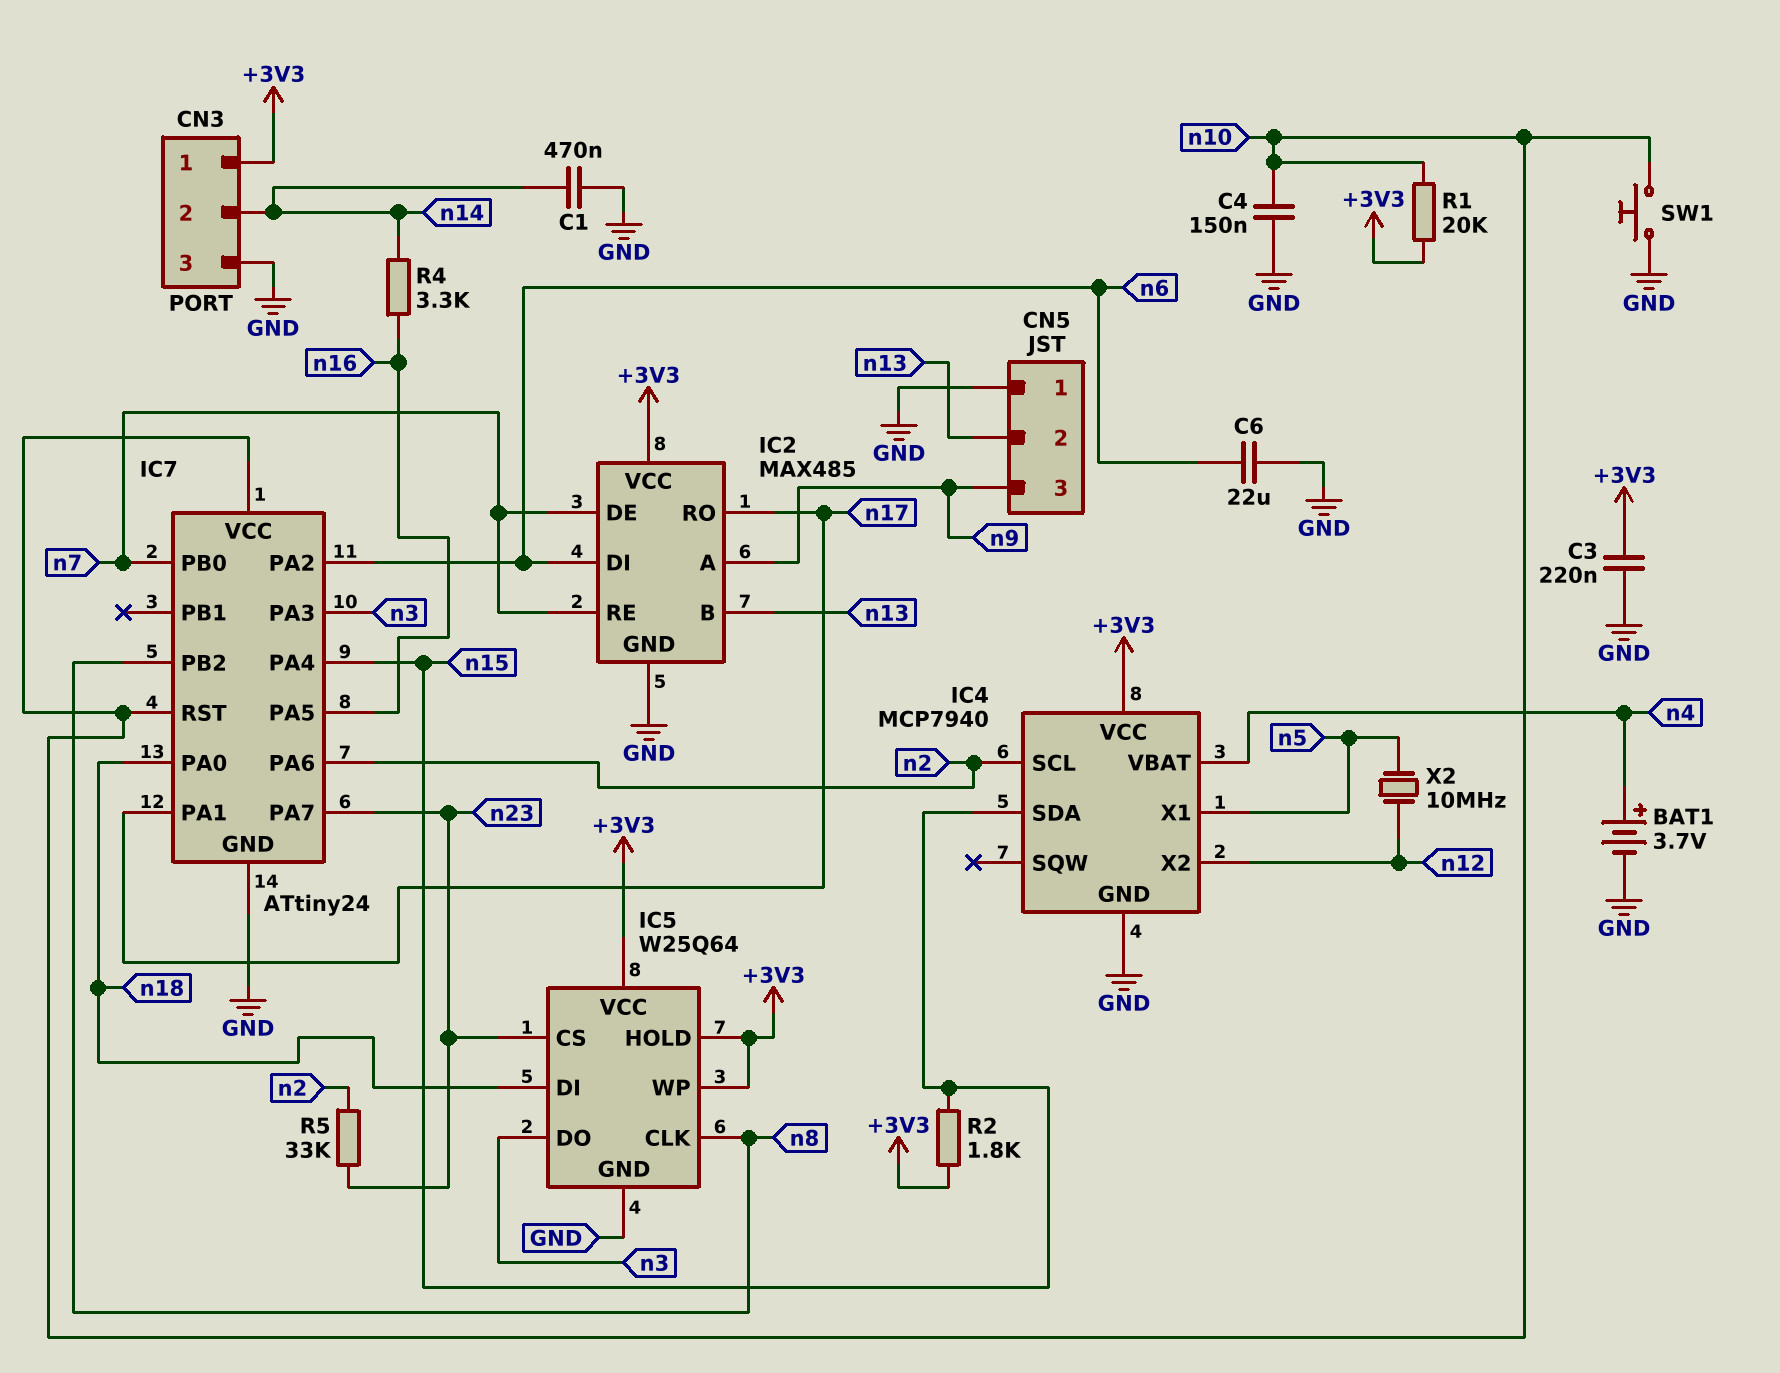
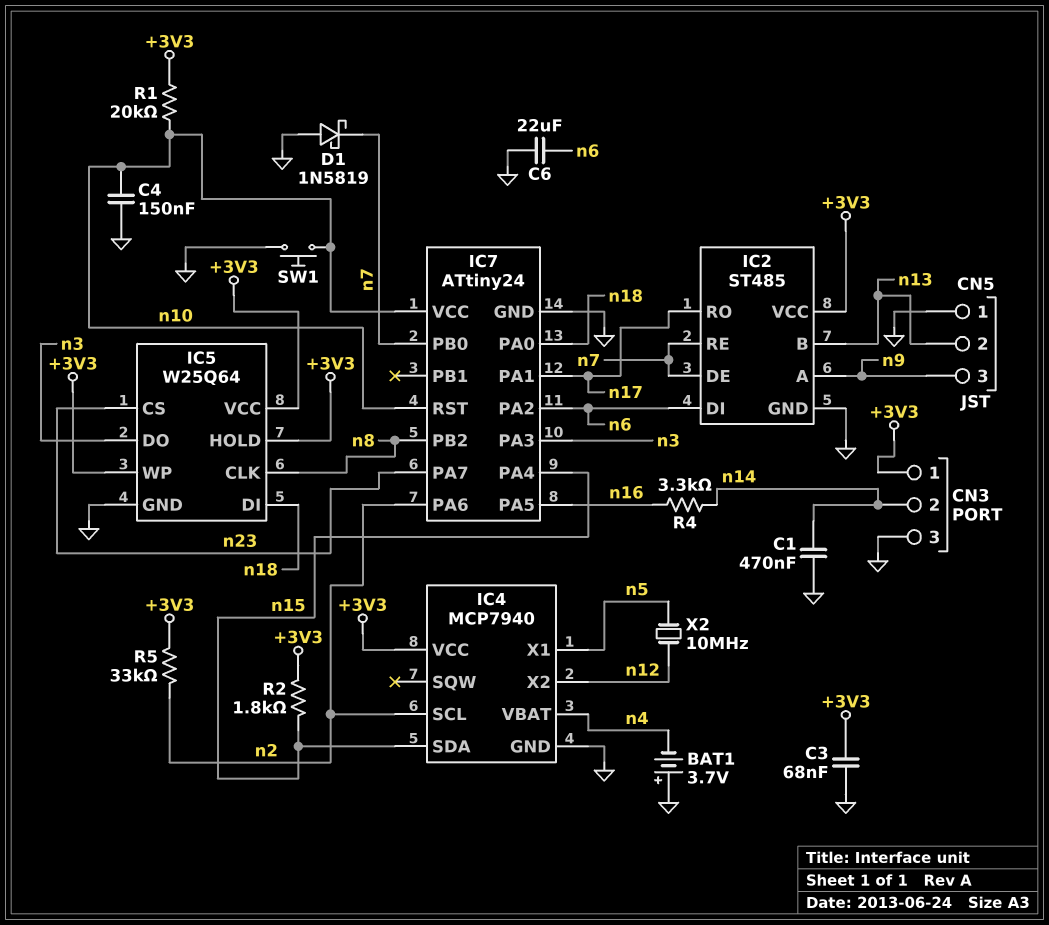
BAT1: 3.7V (plus n4, minus GND) -> 3.7V (plus GND, minus n4)
C3: 220nF (+3V3, GND) -> 68nF (+3V3, GND)
D1: none -> schottky 1N5819 (A GND, K n7)
IC2: MAX485 -> ST485
R5: 33k (n2, n23) -> 33k (+3V3, n2)

